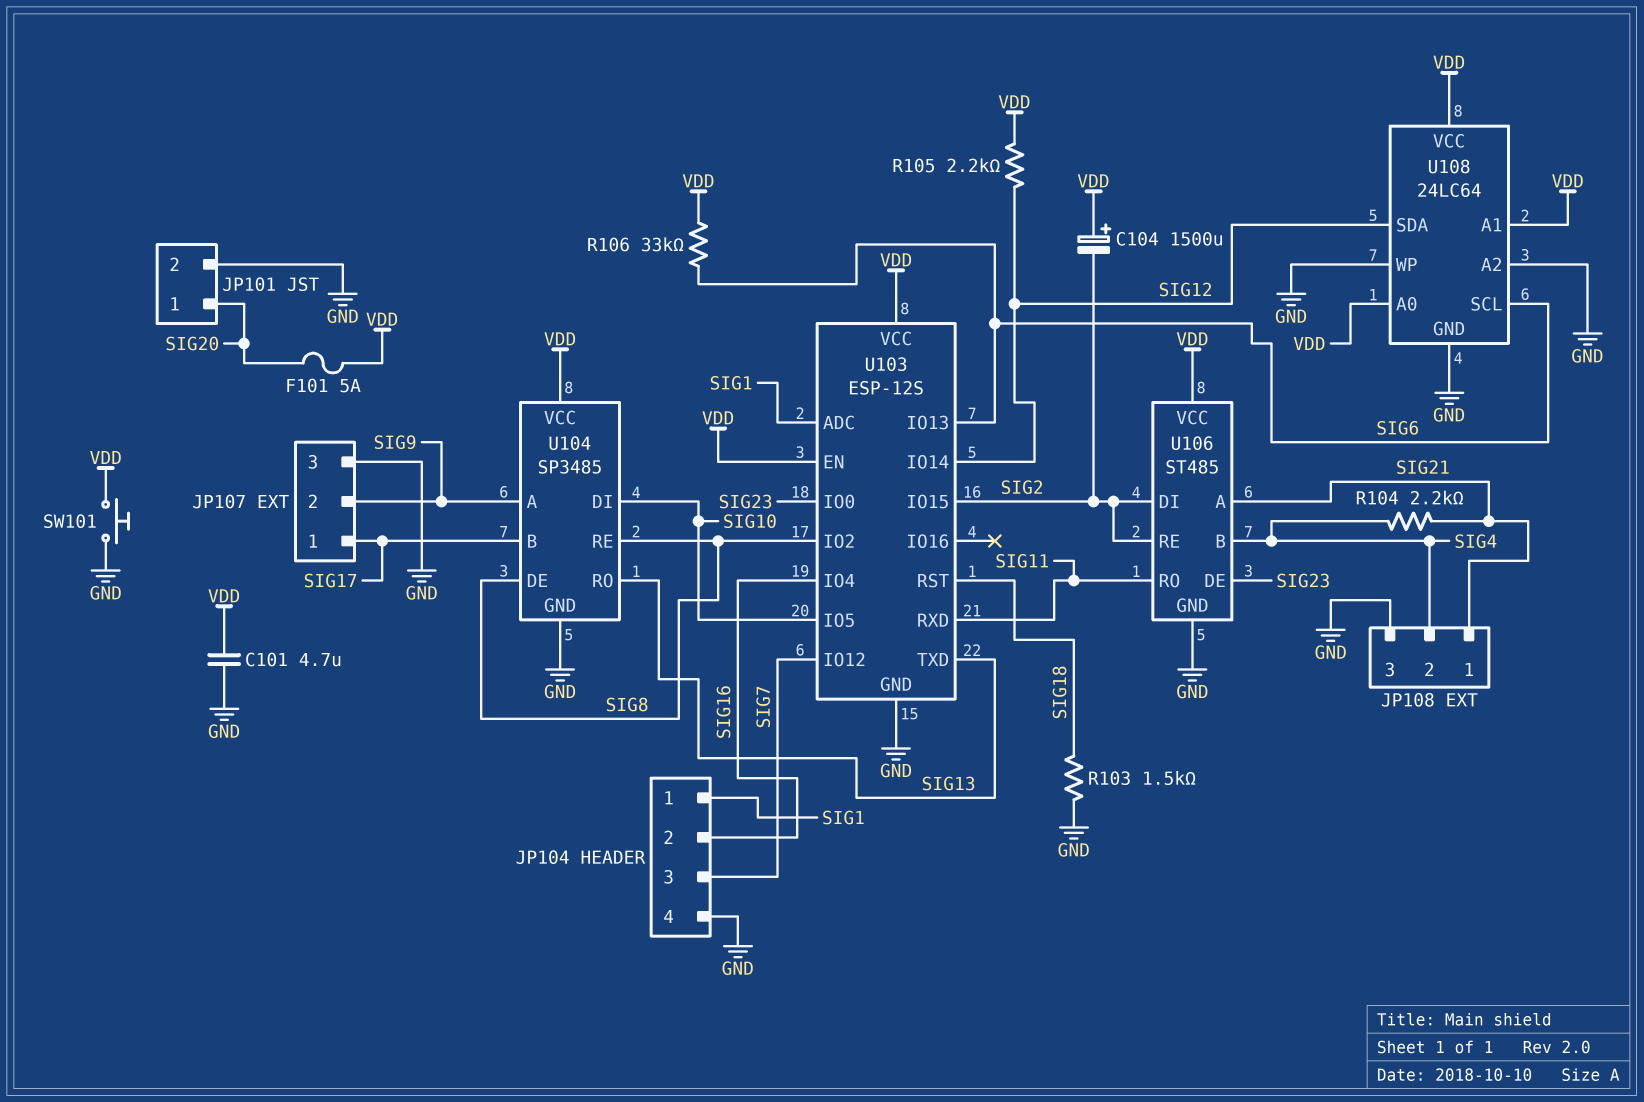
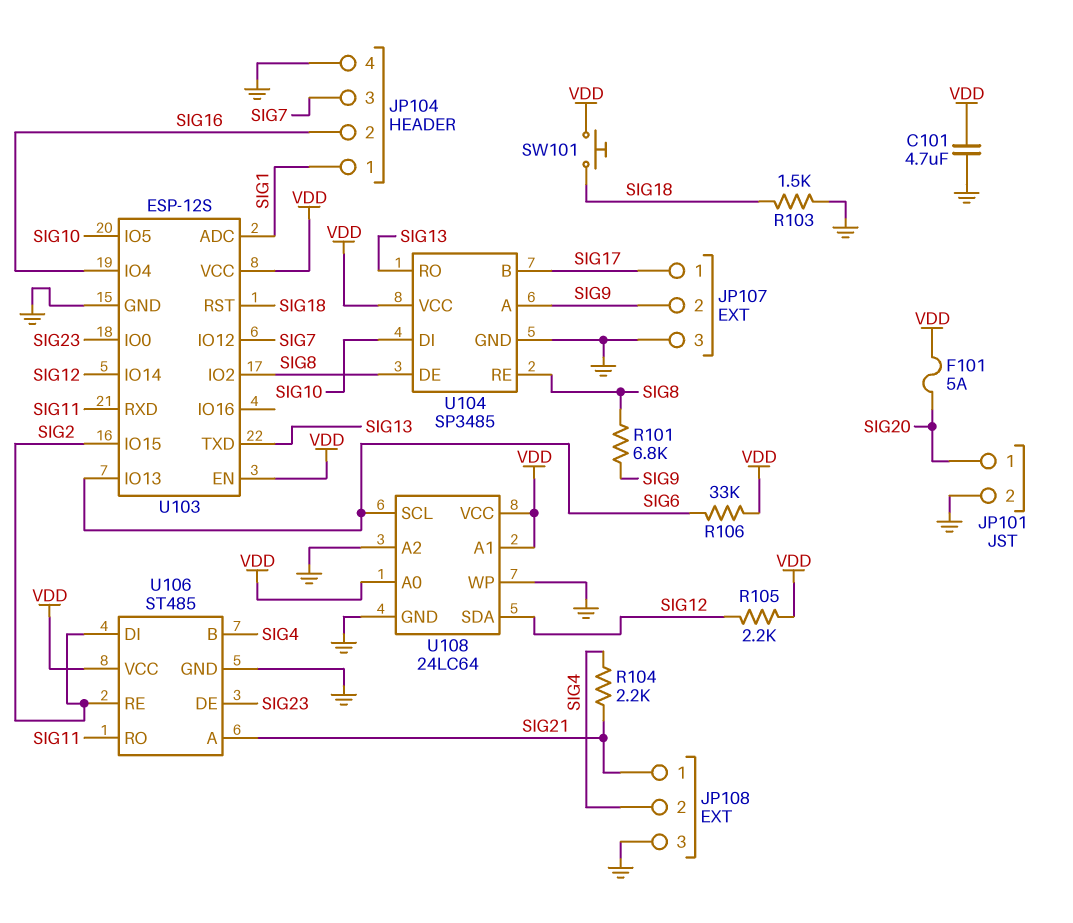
C104: 1500uF (plus VDD, minus SIG2) -> none
R101: none -> 6.8k (SIG8, SIG9)
SW101: button (GND, VDD) -> button (SIG18, VDD)

